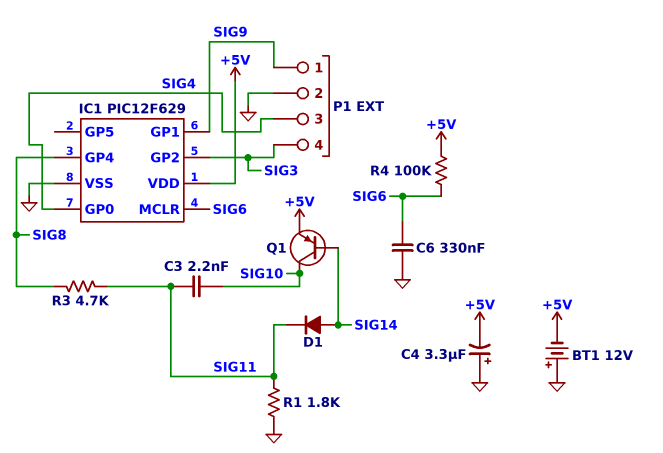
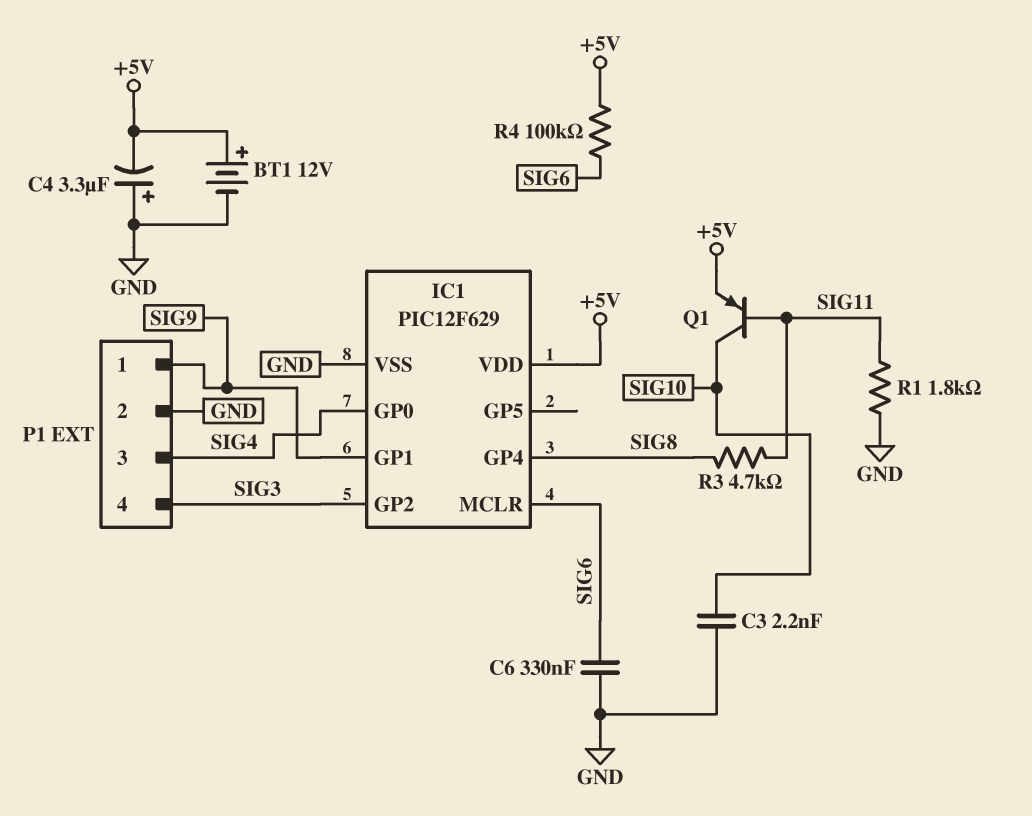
BT1: 12V (plus GND, minus +5V) -> 12V (plus +5V, minus GND)
C3: 2.2nF (SIG10, SIG11) -> 2.2nF (GND, SIG10)
D1: diode (A SIG14, K SIG11) -> none
Q1: PNP (B SIG14, C SIG10, E +5V) -> PNP (B SIG11, C SIG10, E +5V)

